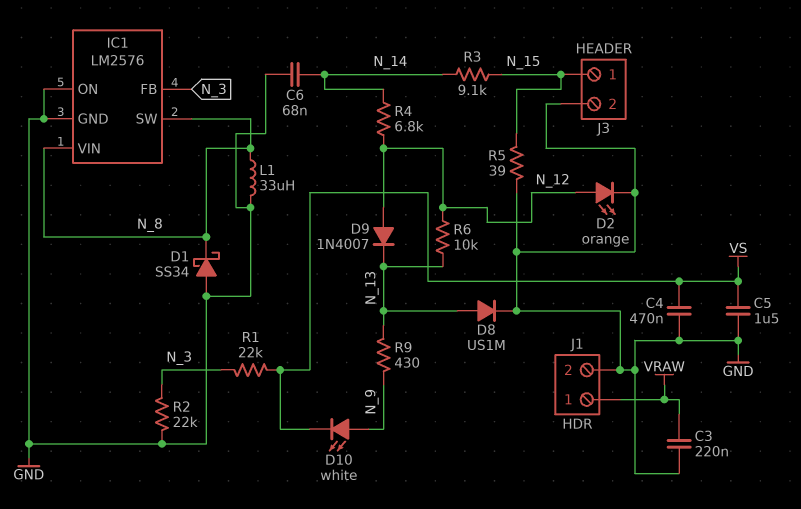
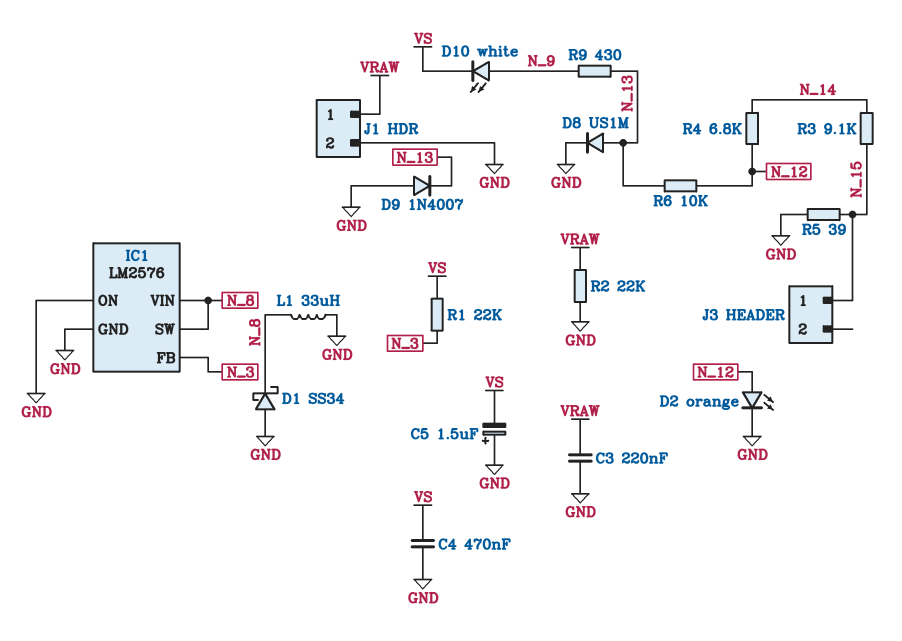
C5: 1.5uF (GND, VS) -> 1.5uF (plus GND, minus VS)
C6: 68nF (GND, N_14) -> none
D9: diode 1N4007 (A N_12, K N_13) -> diode 1N4007 (A GND, K N_13)
J3 pin 2: GND -> none
R2: 22k (GND, N_3) -> 22k (GND, VRAW)

